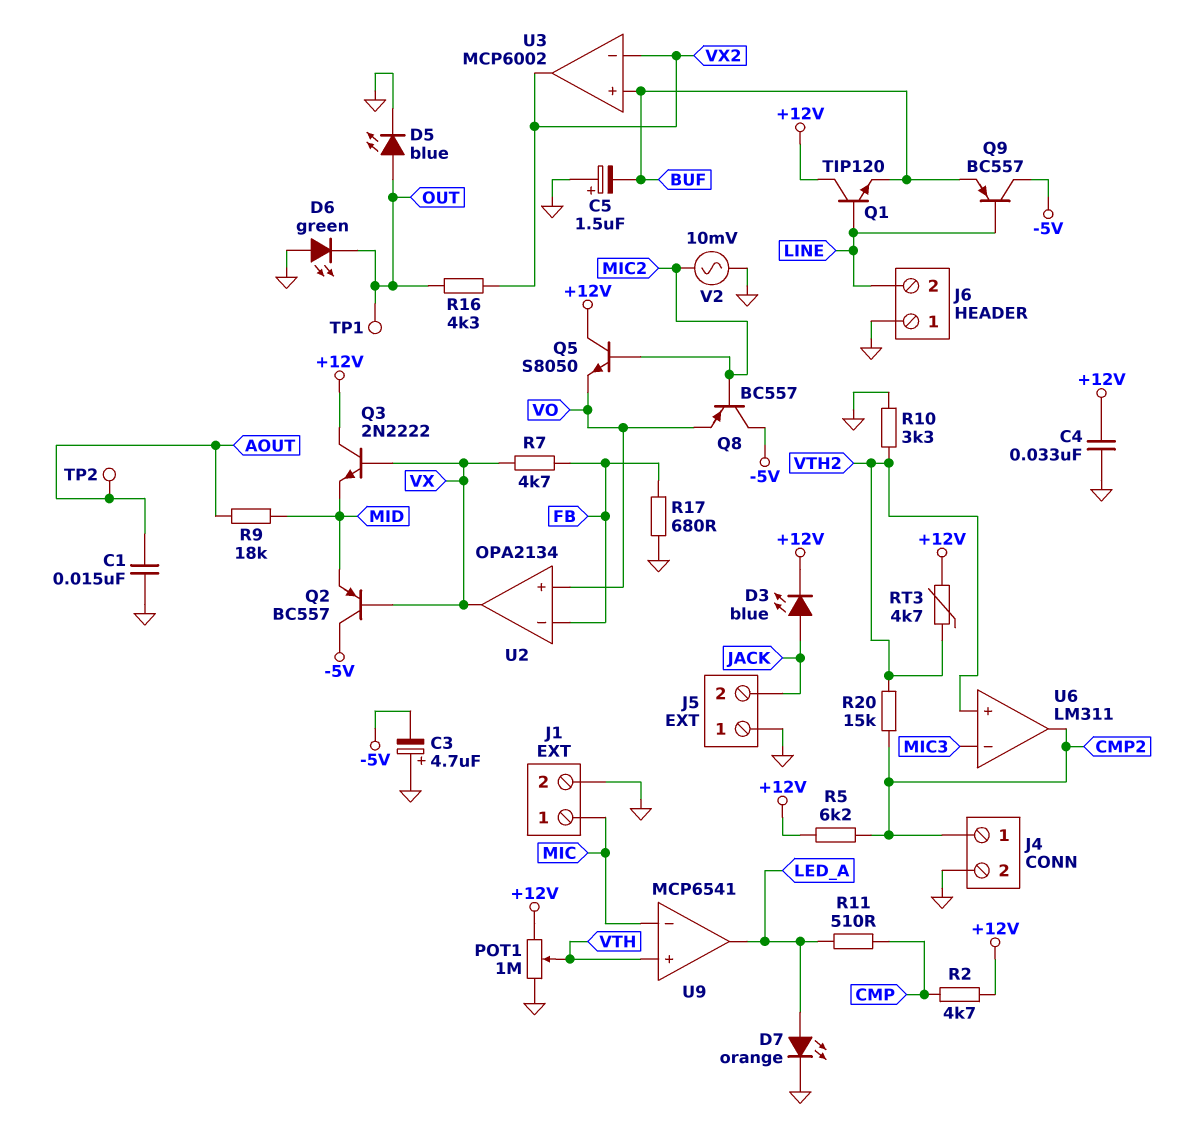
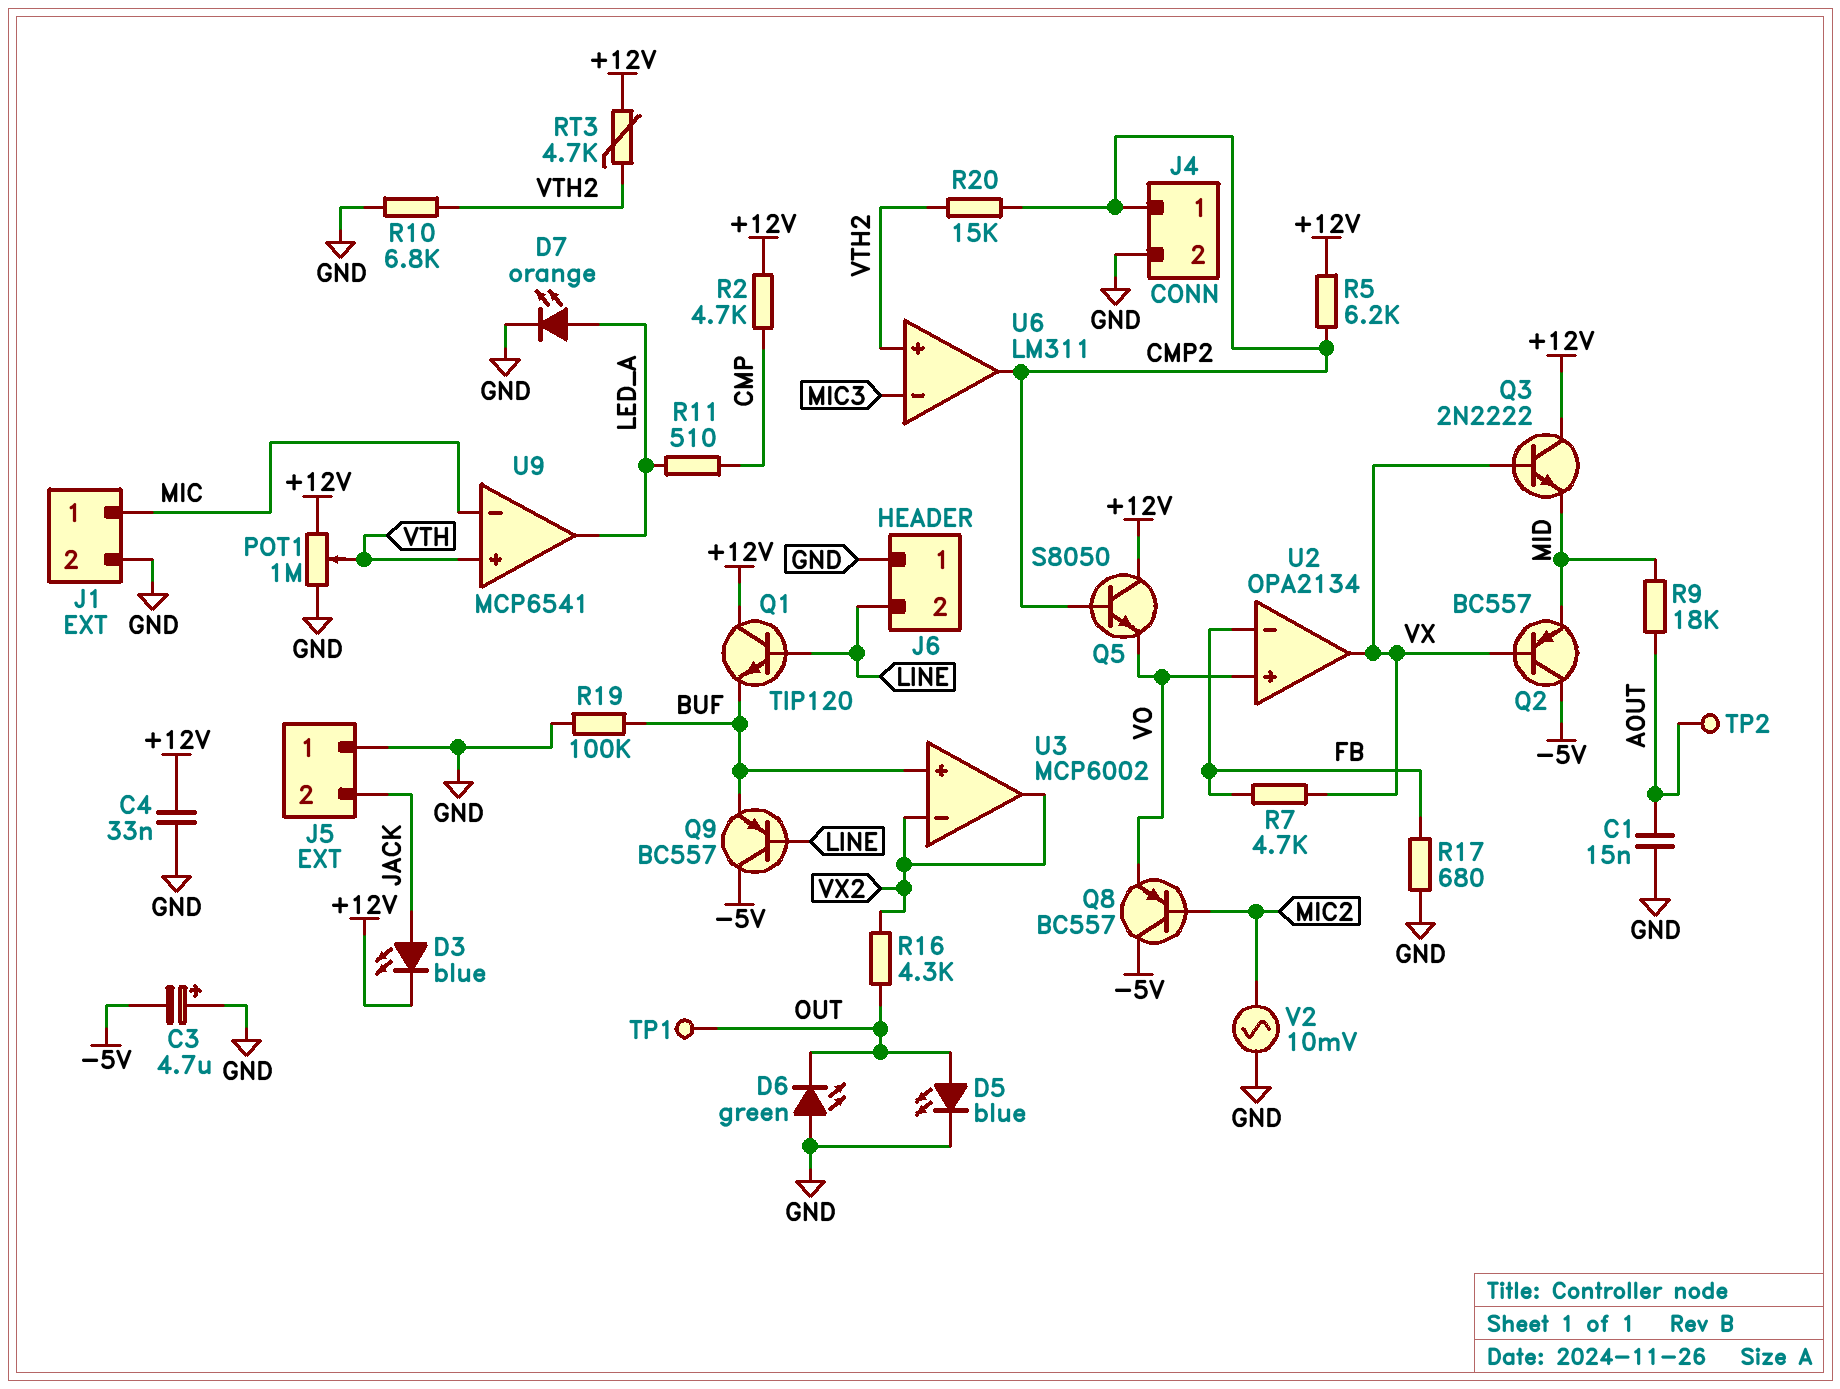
C5: 1.5uF (plus GND, minus BUF) -> none
Q5: NPN S8050 (B MIC2, C +12V, E VO) -> NPN S8050 (B CMP2, C +12V, E VO)
R10: 3.3k (GND, VTH2) -> 6.8k (GND, VTH2)
R19: none -> 100k (BUF, GND)

